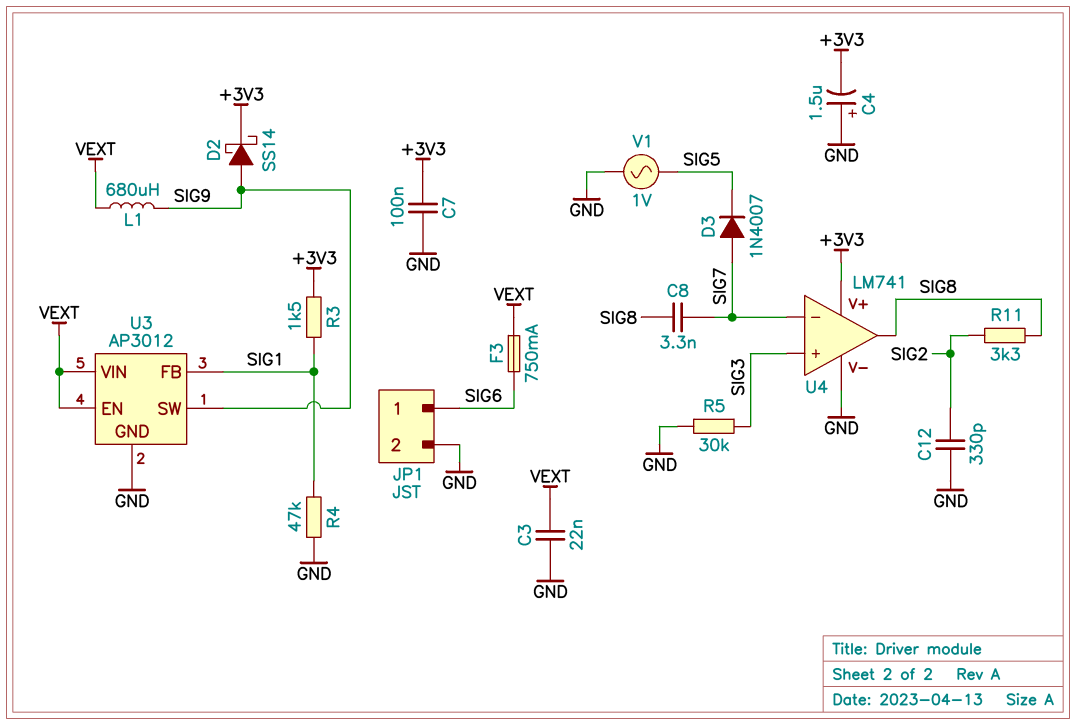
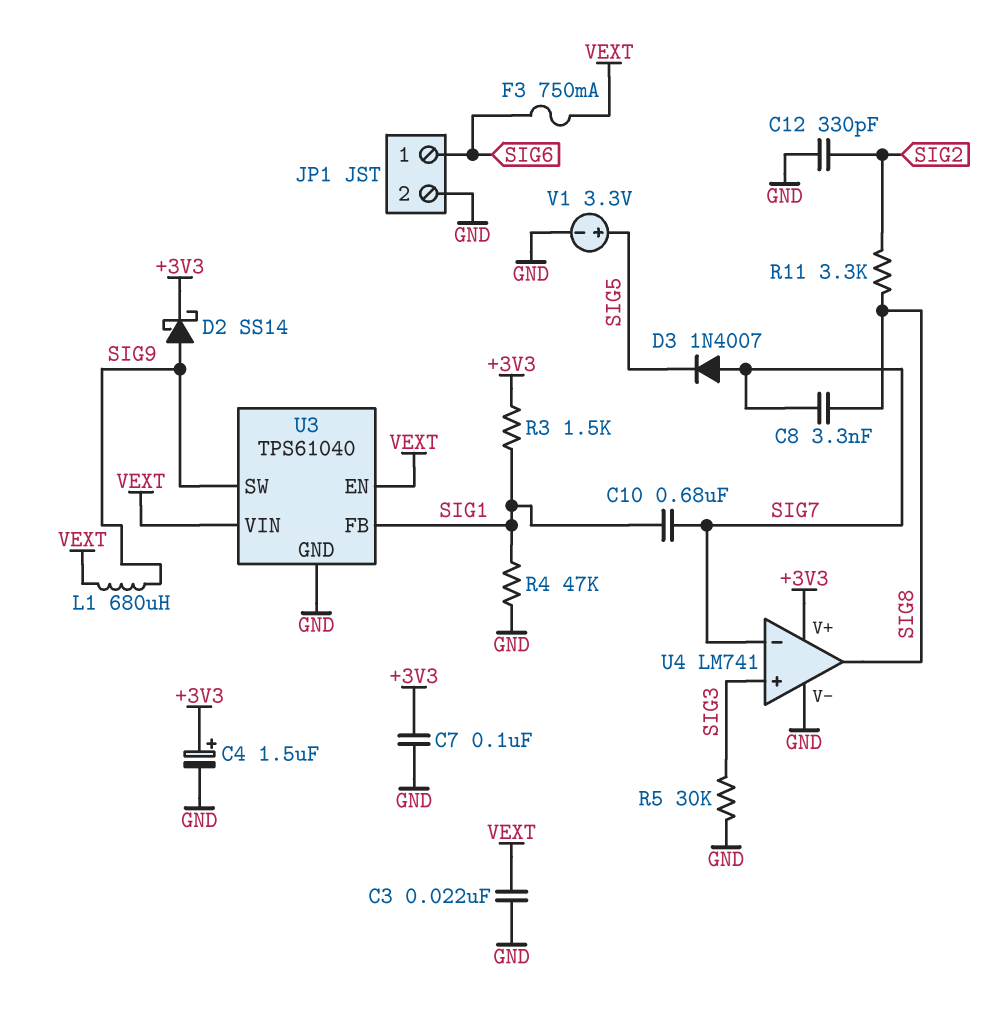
C4: 1.5uF (plus GND, minus +3V3) -> 1.5uF (plus +3V3, minus GND)
C10: none -> 680nF (SIG1, SIG7)
U3: AP3012 -> TPS61040
V1: AC 1V (GND, SIG5) -> 3.3V (plus SIG5, minus GND)

